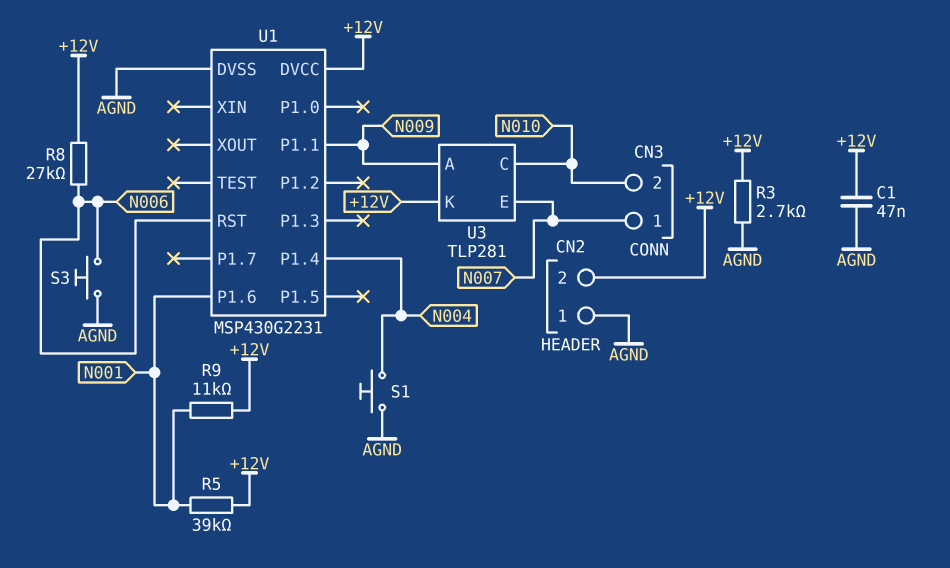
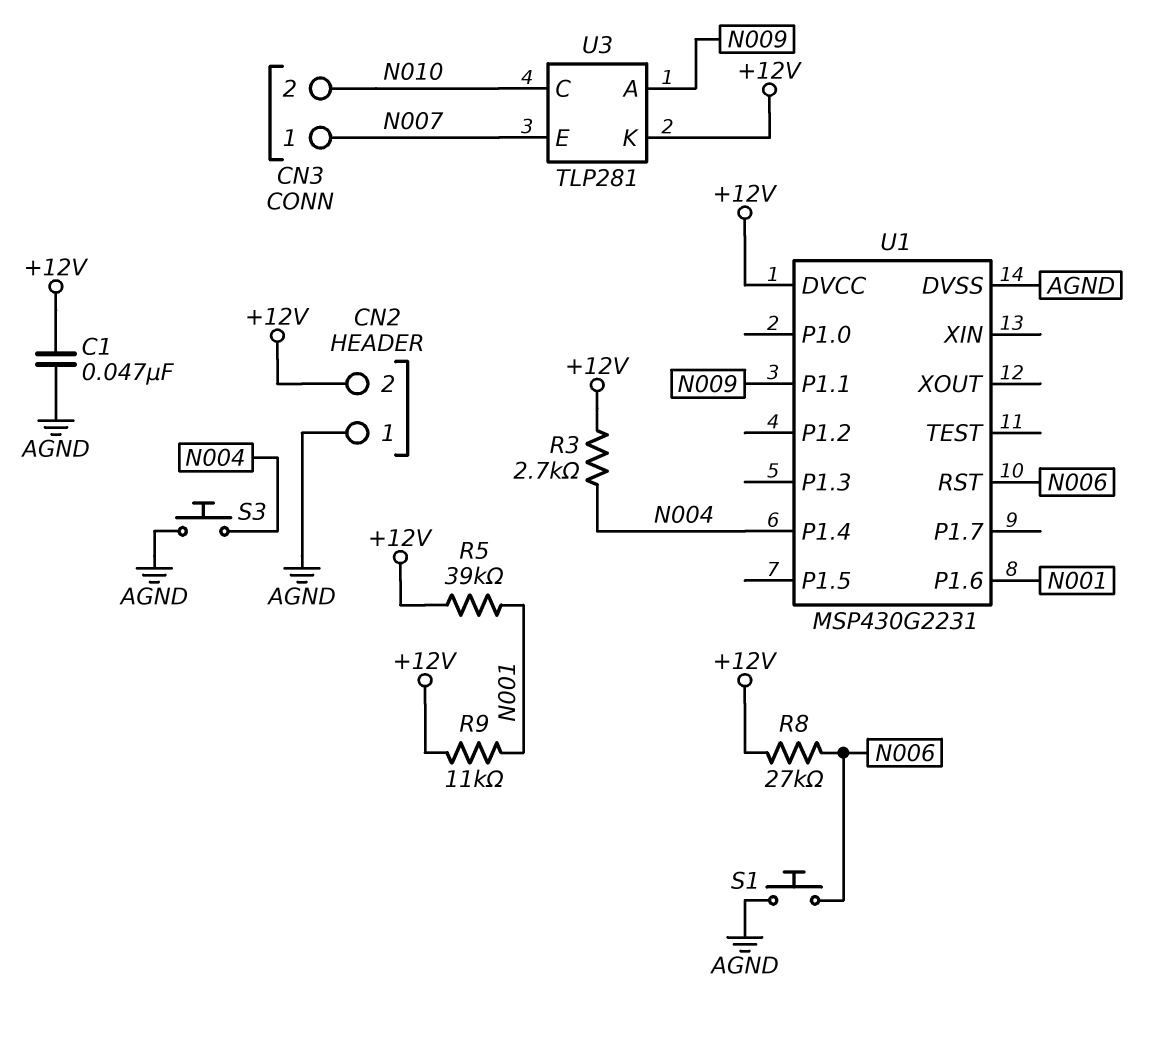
R3: 2.7k (+12V, AGND) -> 2.7k (+12V, N004)
S1: button (AGND, N004) -> button (AGND, N006)
S3: button (AGND, N006) -> button (AGND, N004)

